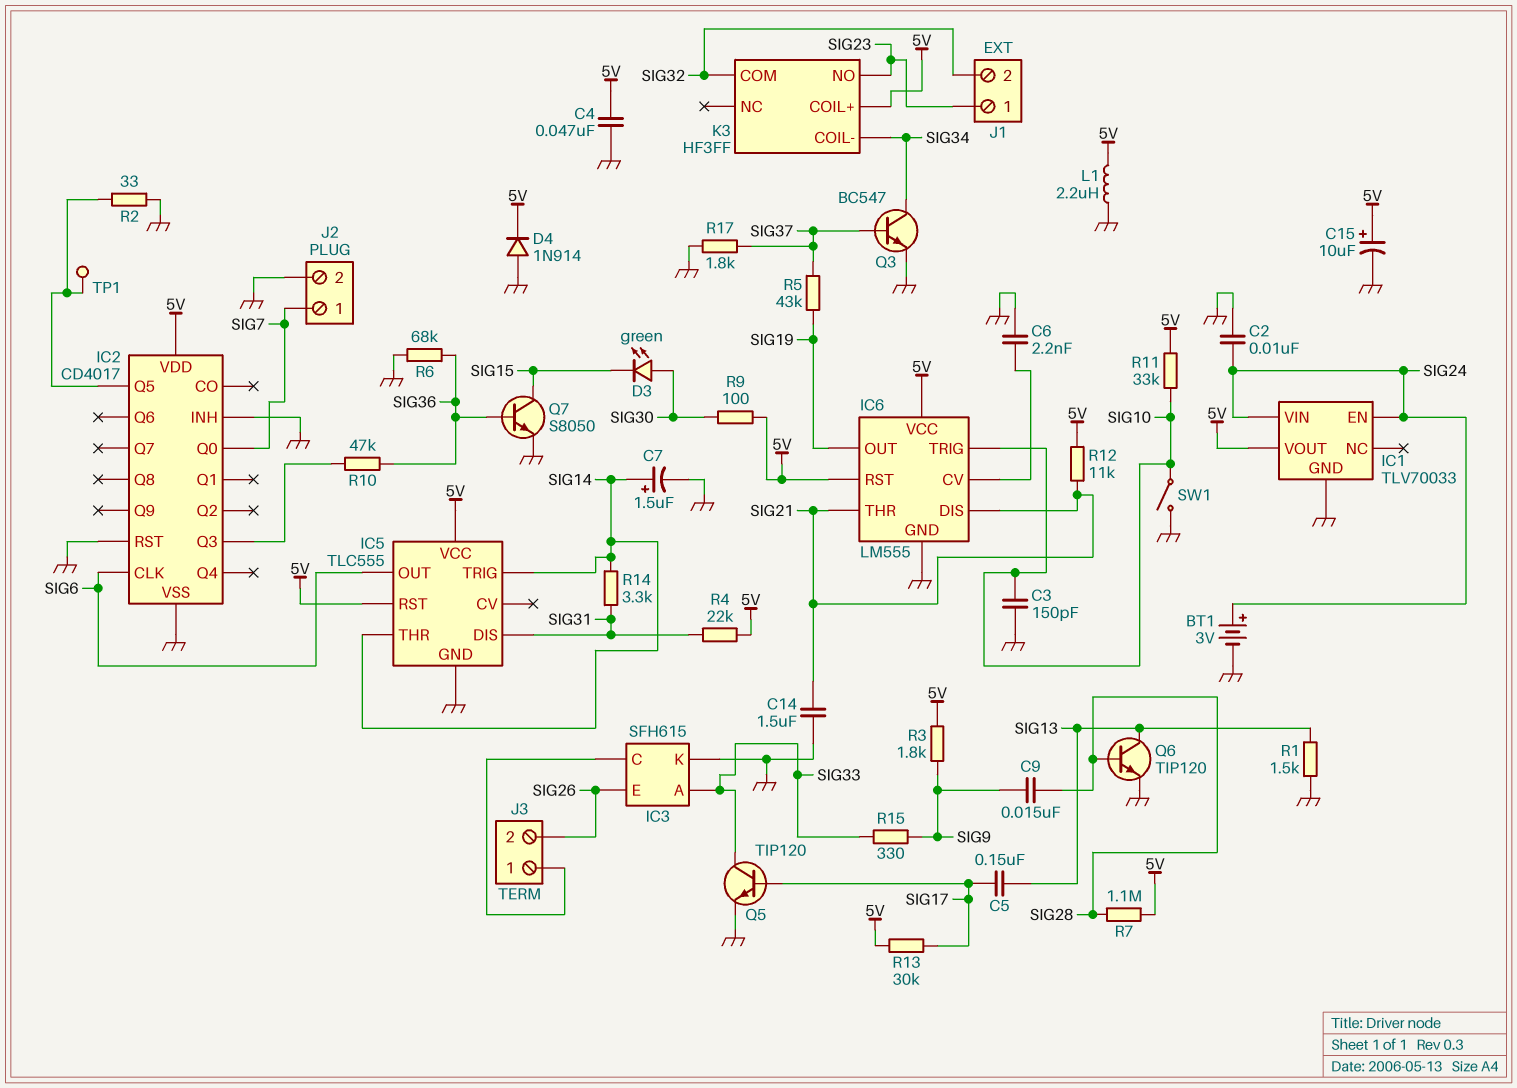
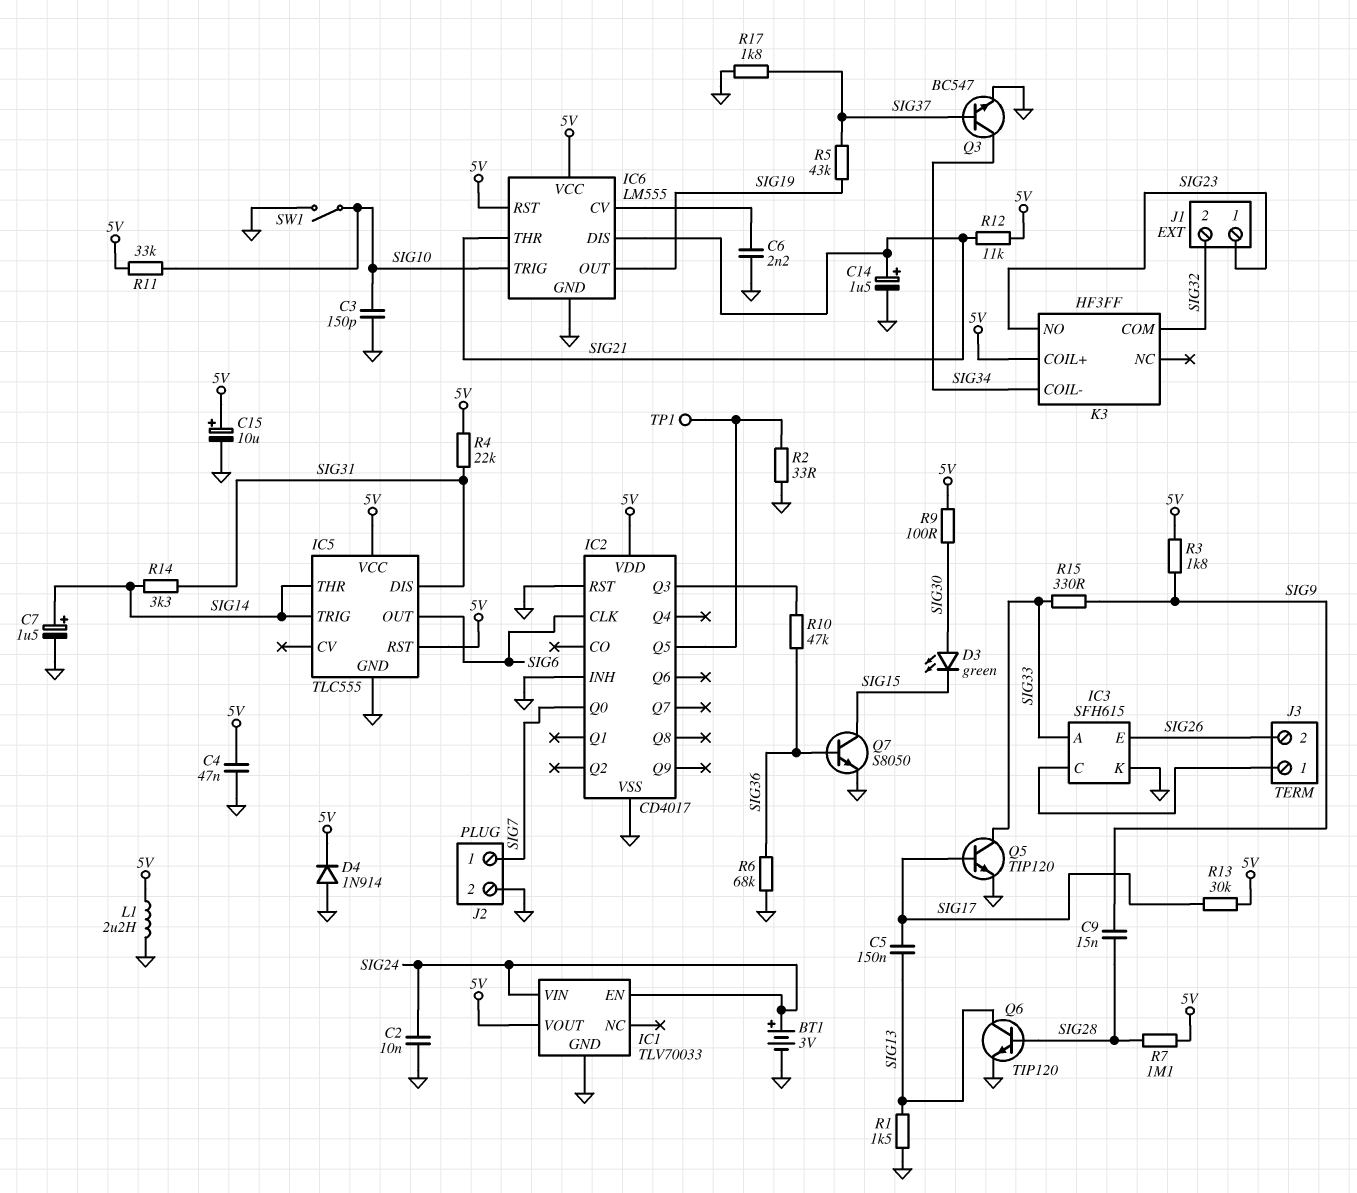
C14: 1.5uF (GND, SIG21) -> 1.5uF (plus SIG21, minus GND)

